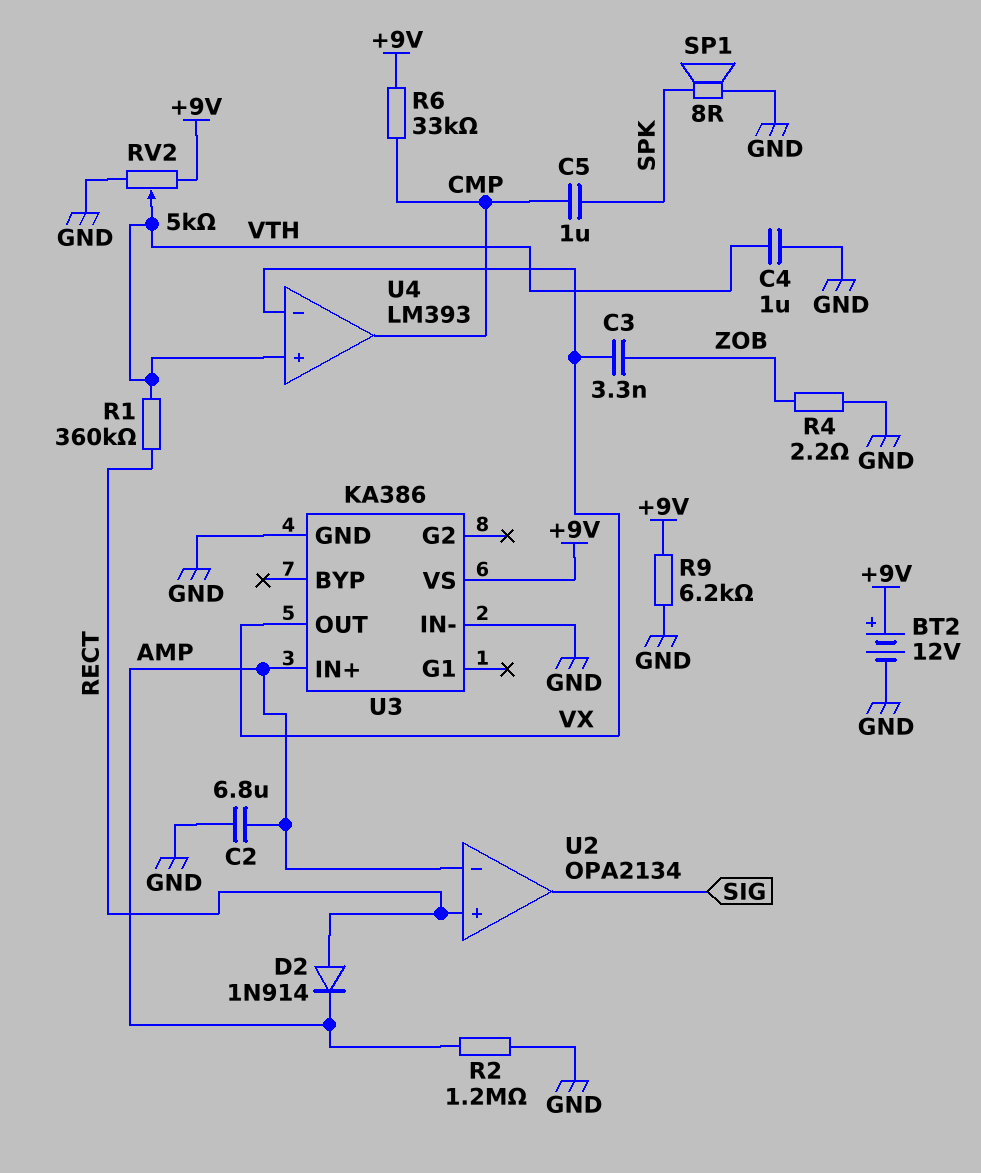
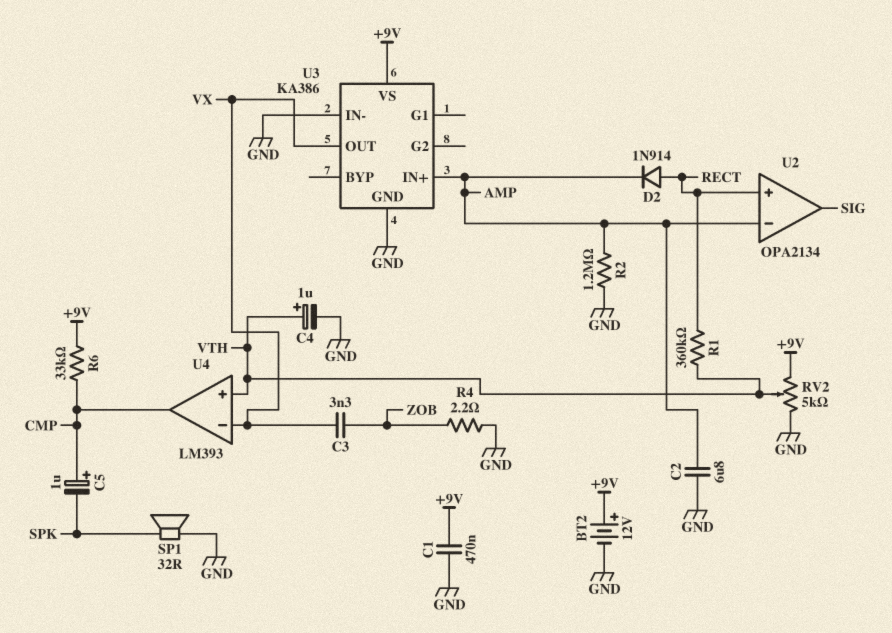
C1: none -> 470nF (+9V, GND)
C4: 1uF (GND, VTH) -> 1uF (plus VTH, minus GND)
C5: 1uF (CMP, SPK) -> 1uF (plus CMP, minus SPK)
R9: 6.2k (+9V, GND) -> none
SP1: speaker 8R (GND, SPK) -> speaker 32R (GND, SPK)

